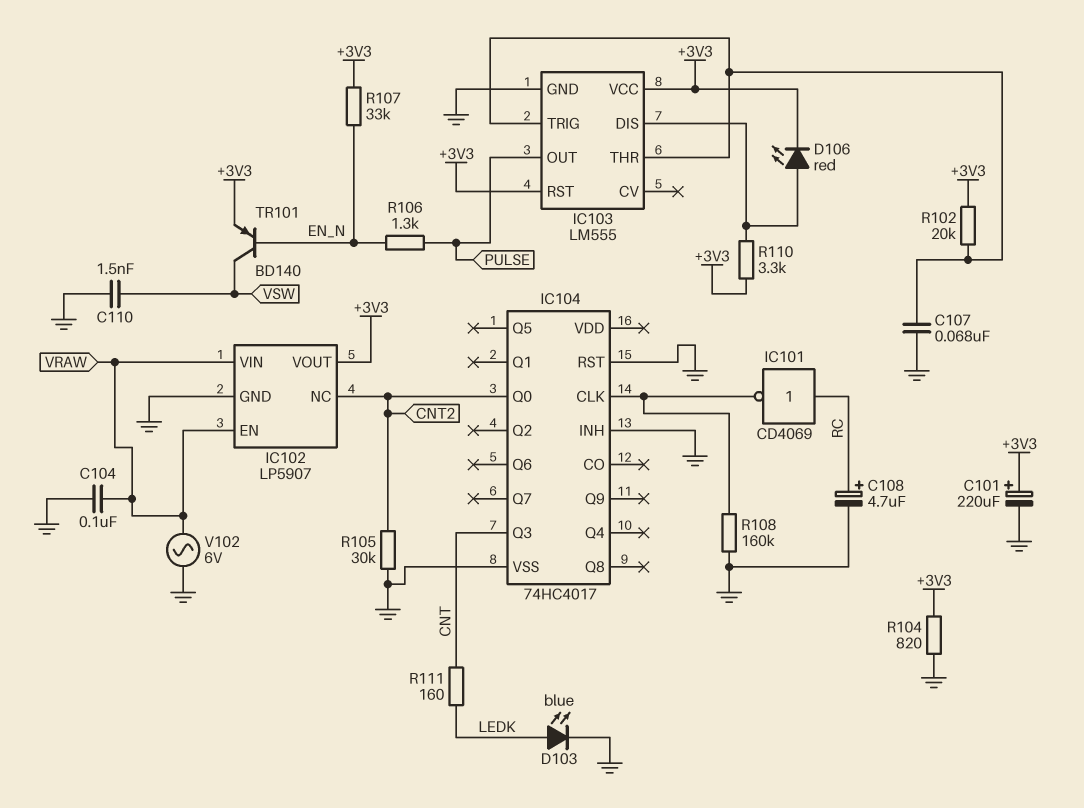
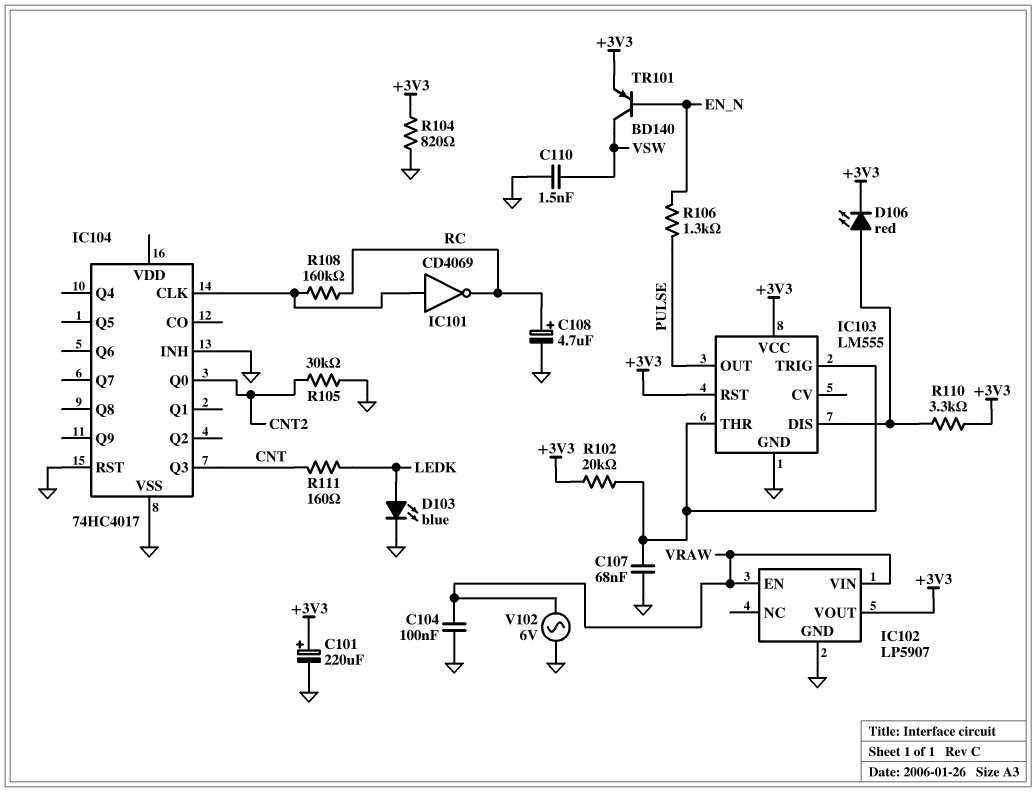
IC101: NOT CD4069 (in RC, out IC104/CLK) -> NOT CD4069 (in IC104/CLK, out RC)
IC102 pin NC: CNT2 -> none
R107: 33k (+3V3, EN_N) -> none
R108: 160k (GND, IC104/CLK) -> 160k (IC104/CLK, RC)

